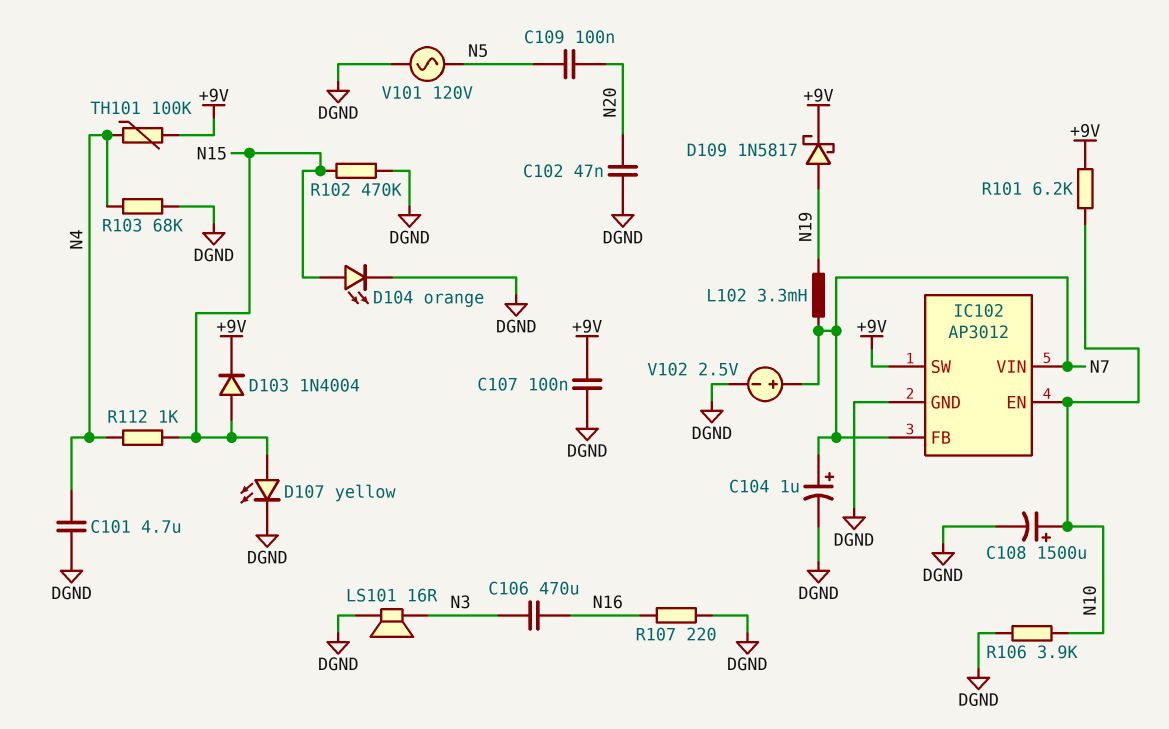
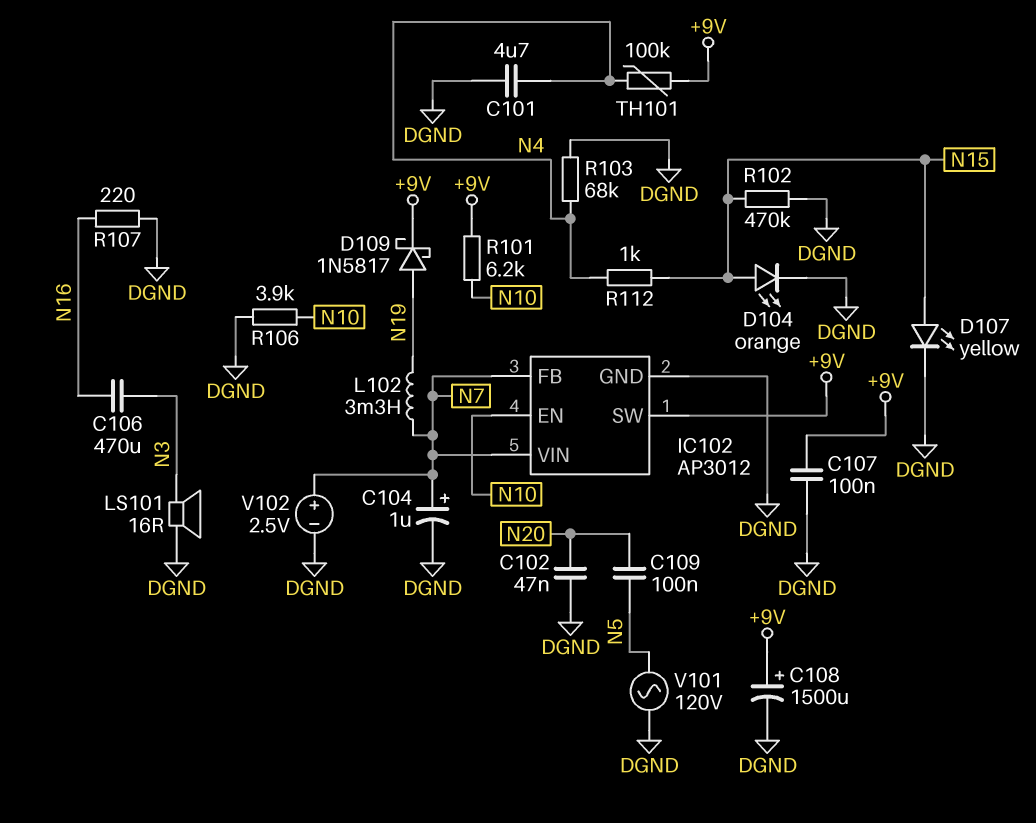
C108: 1500uF (plus N10, minus DGND) -> 1500uF (plus +9V, minus DGND)
D103: diode 1N4004 (A N15, K +9V) -> none

